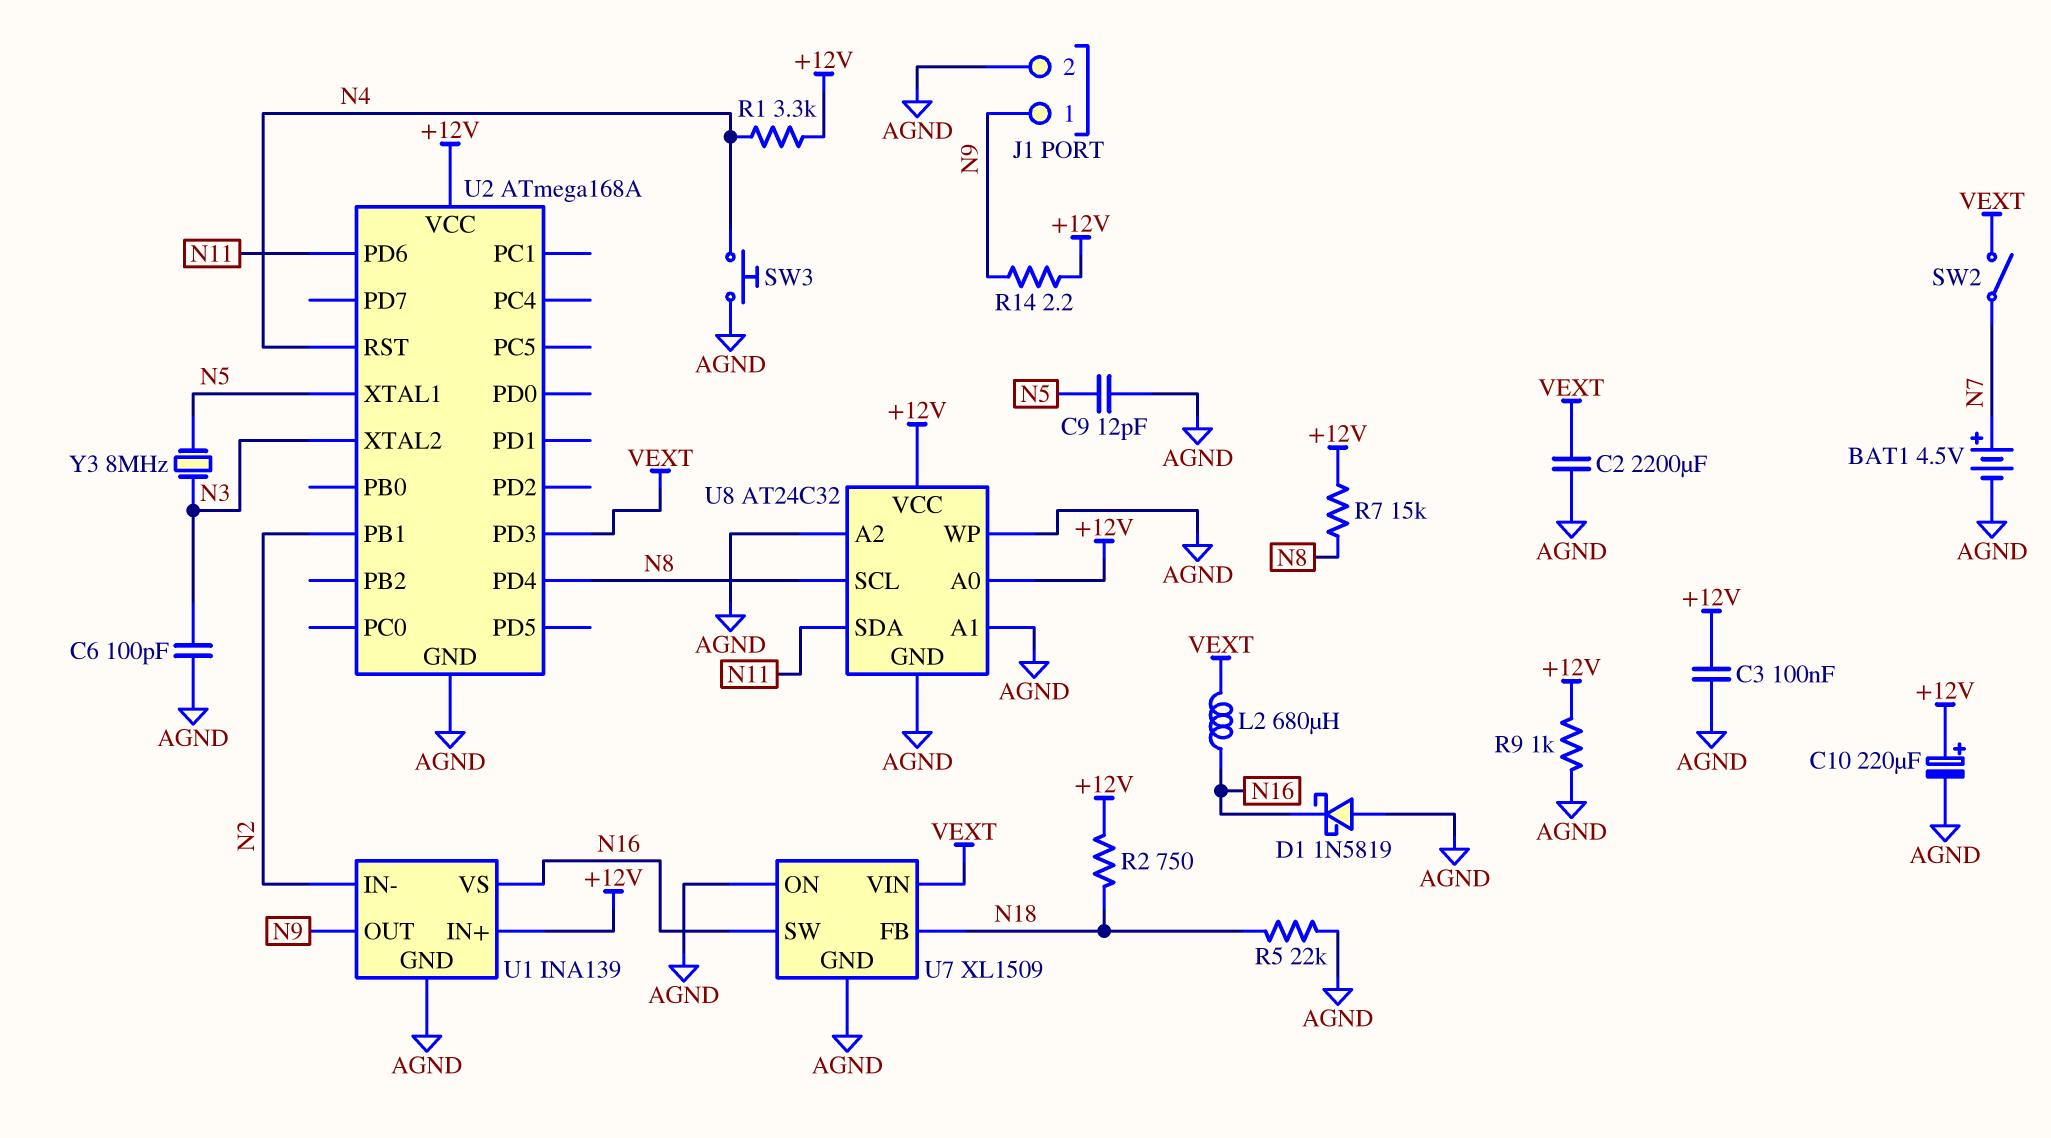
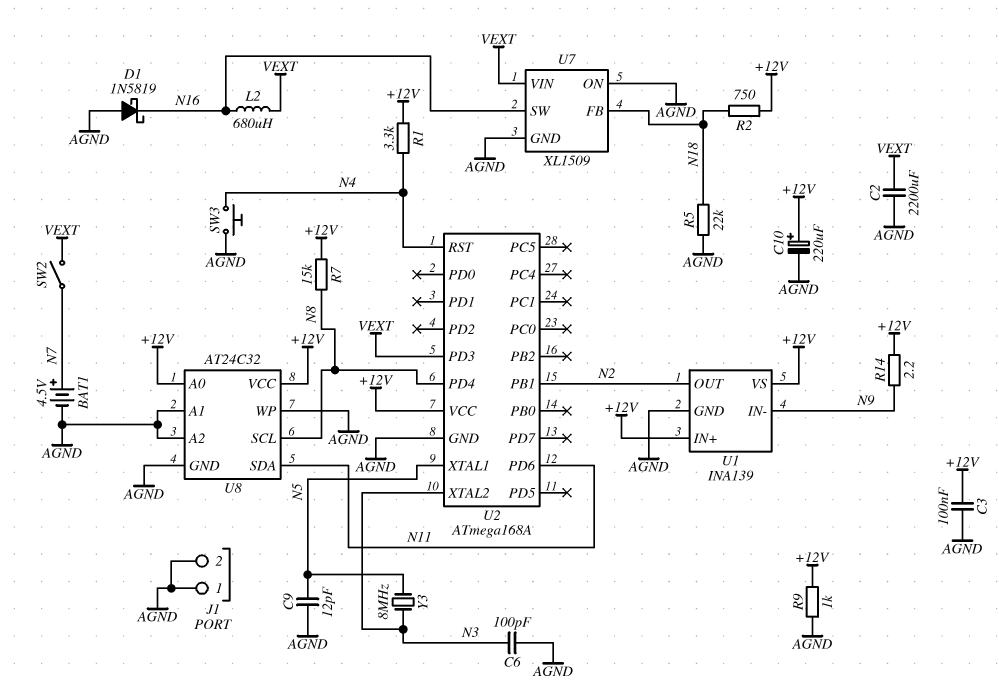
J1 pin 1: N9 -> AGND
U1 pin IN-: N2 -> N9
U1 pin OUT: N9 -> N2
U1 pin VS: N16 -> +12V

